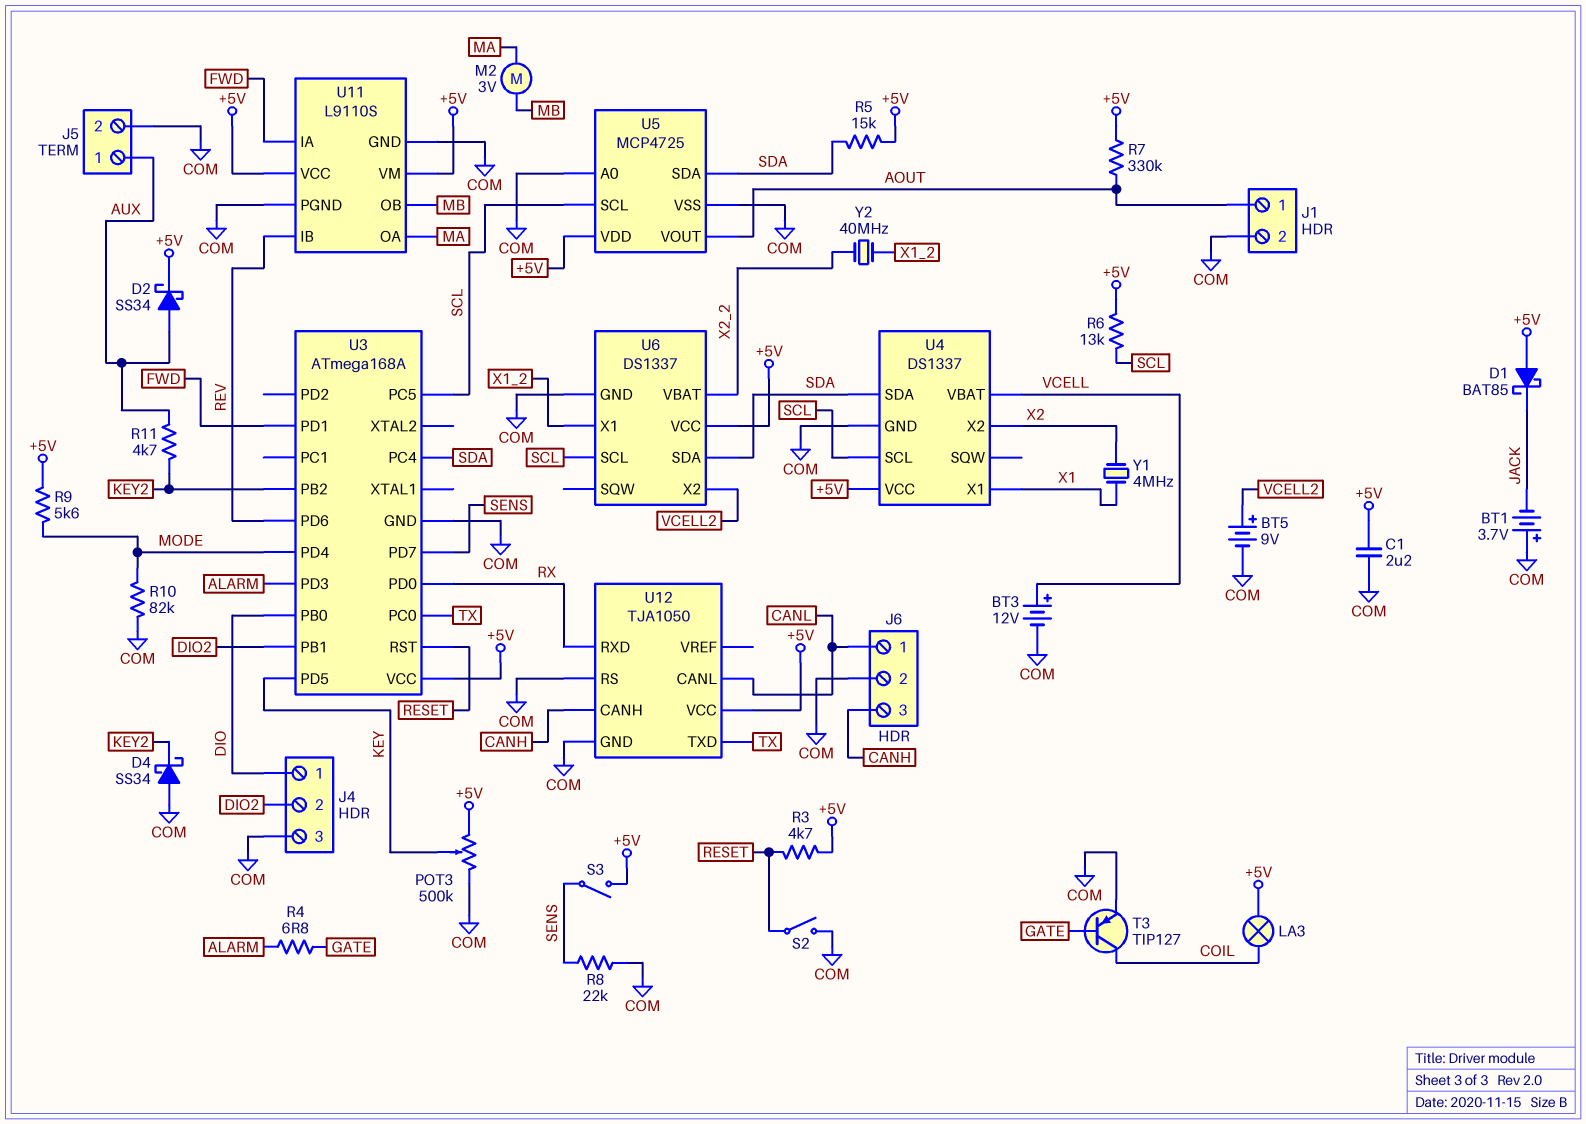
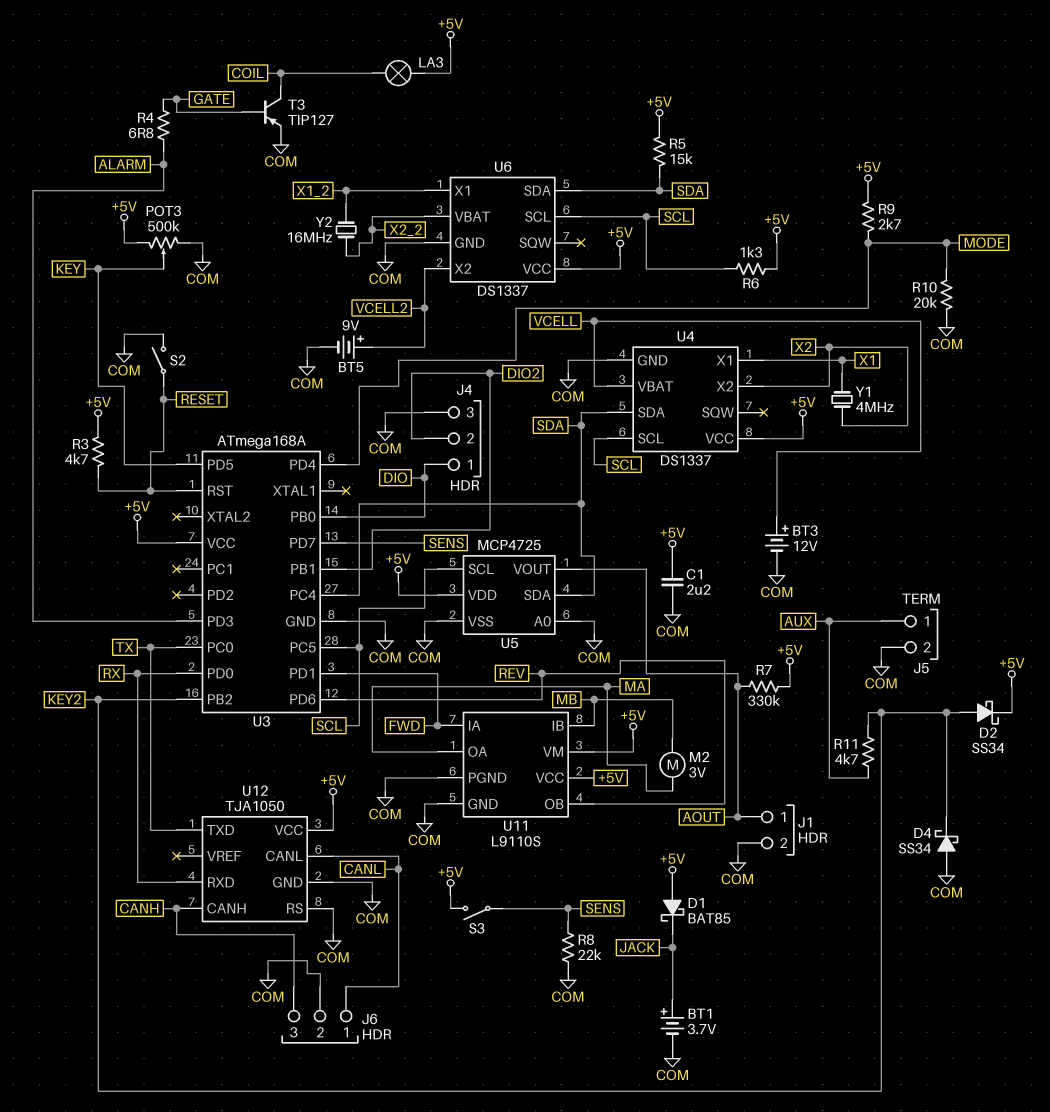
BT1: 3.7V (plus COM, minus JACK) -> 3.7V (plus JACK, minus COM)
D2: schottky SS34 (A AUX, K +5V) -> schottky SS34 (A KEY2, K +5V)
R6: 13k (+5V, SCL) -> 1.3k (+5V, SCL)
R9: 5.6k (+5V, MODE) -> 2.7k (+5V, MODE)
R10: 82k (COM, MODE) -> 20k (COM, MODE)
U11 pin IB: REV -> MB
U11 pin OB: MB -> REV
Y2: 40MHz (X1_2, X2_2) -> 16MHz (X1_2, X2_2)

